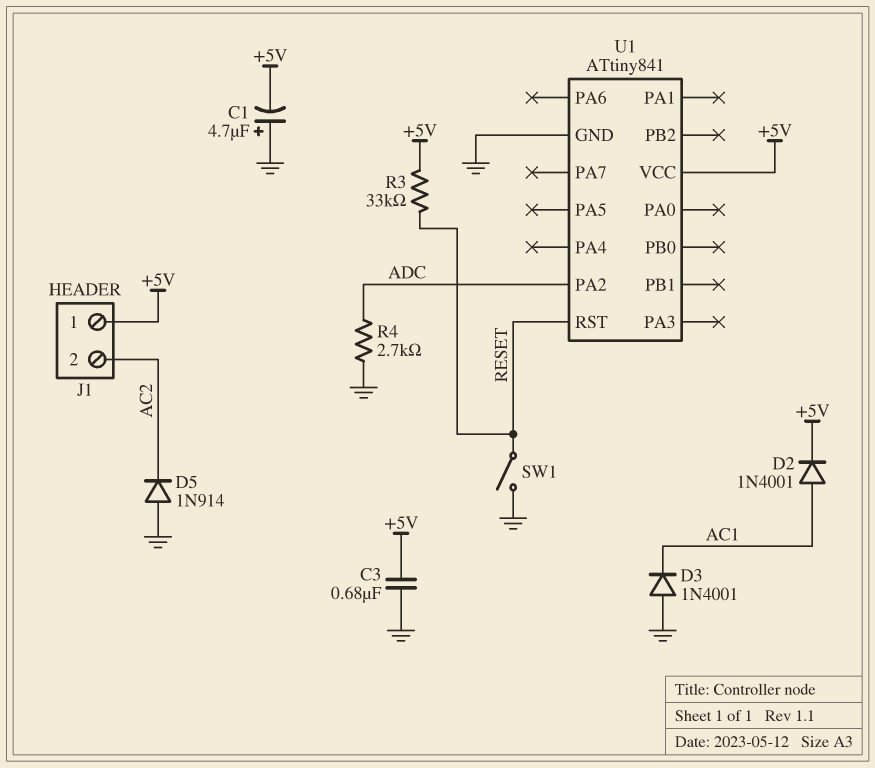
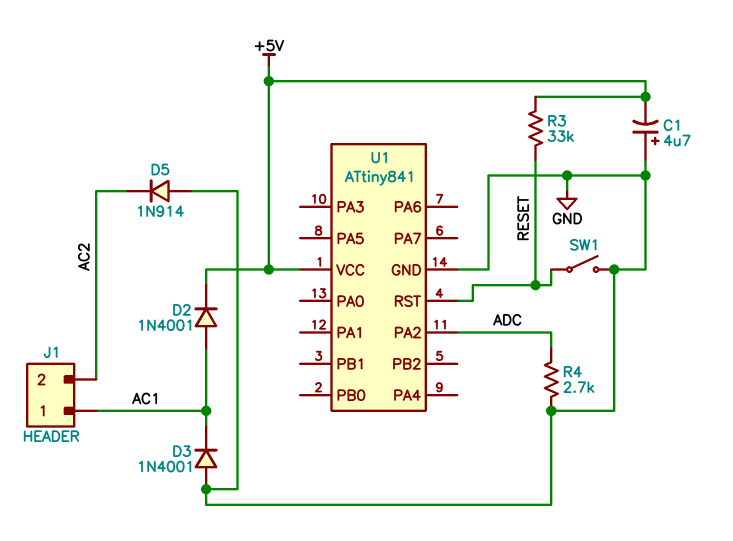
C3: 680nF (+5V, GND) -> none
J1 pin 1: +5V -> AC1

